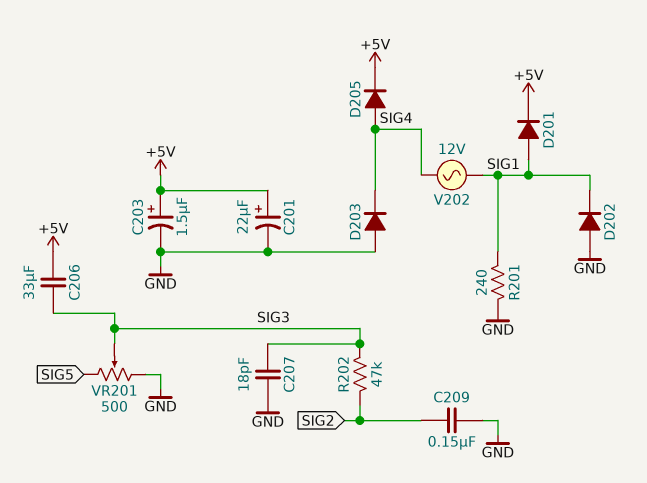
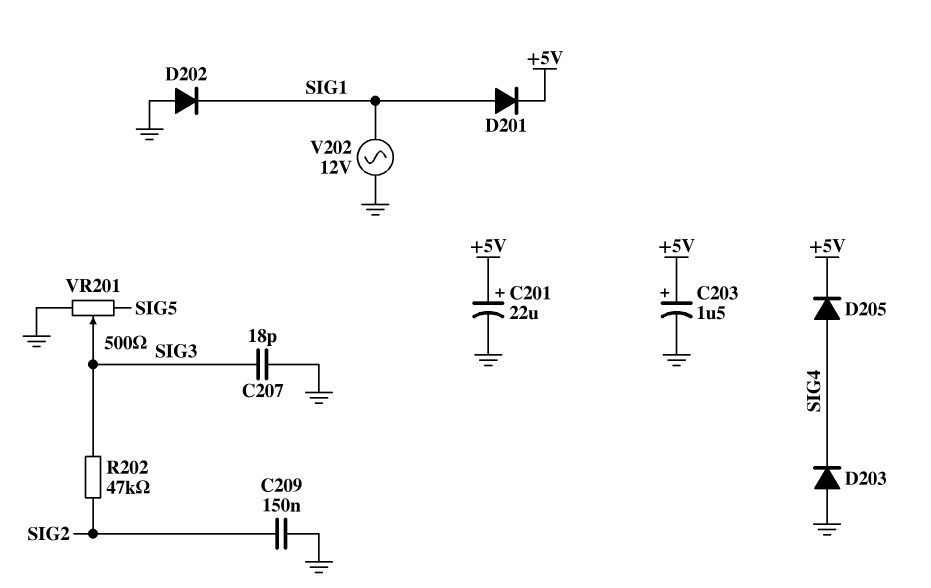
C206: 33uF (+5V, SIG3) -> none
R201: 240 (GND, SIG1) -> none
V202: AC 12V (SIG1, SIG4) -> AC 12V (GND, SIG1)

